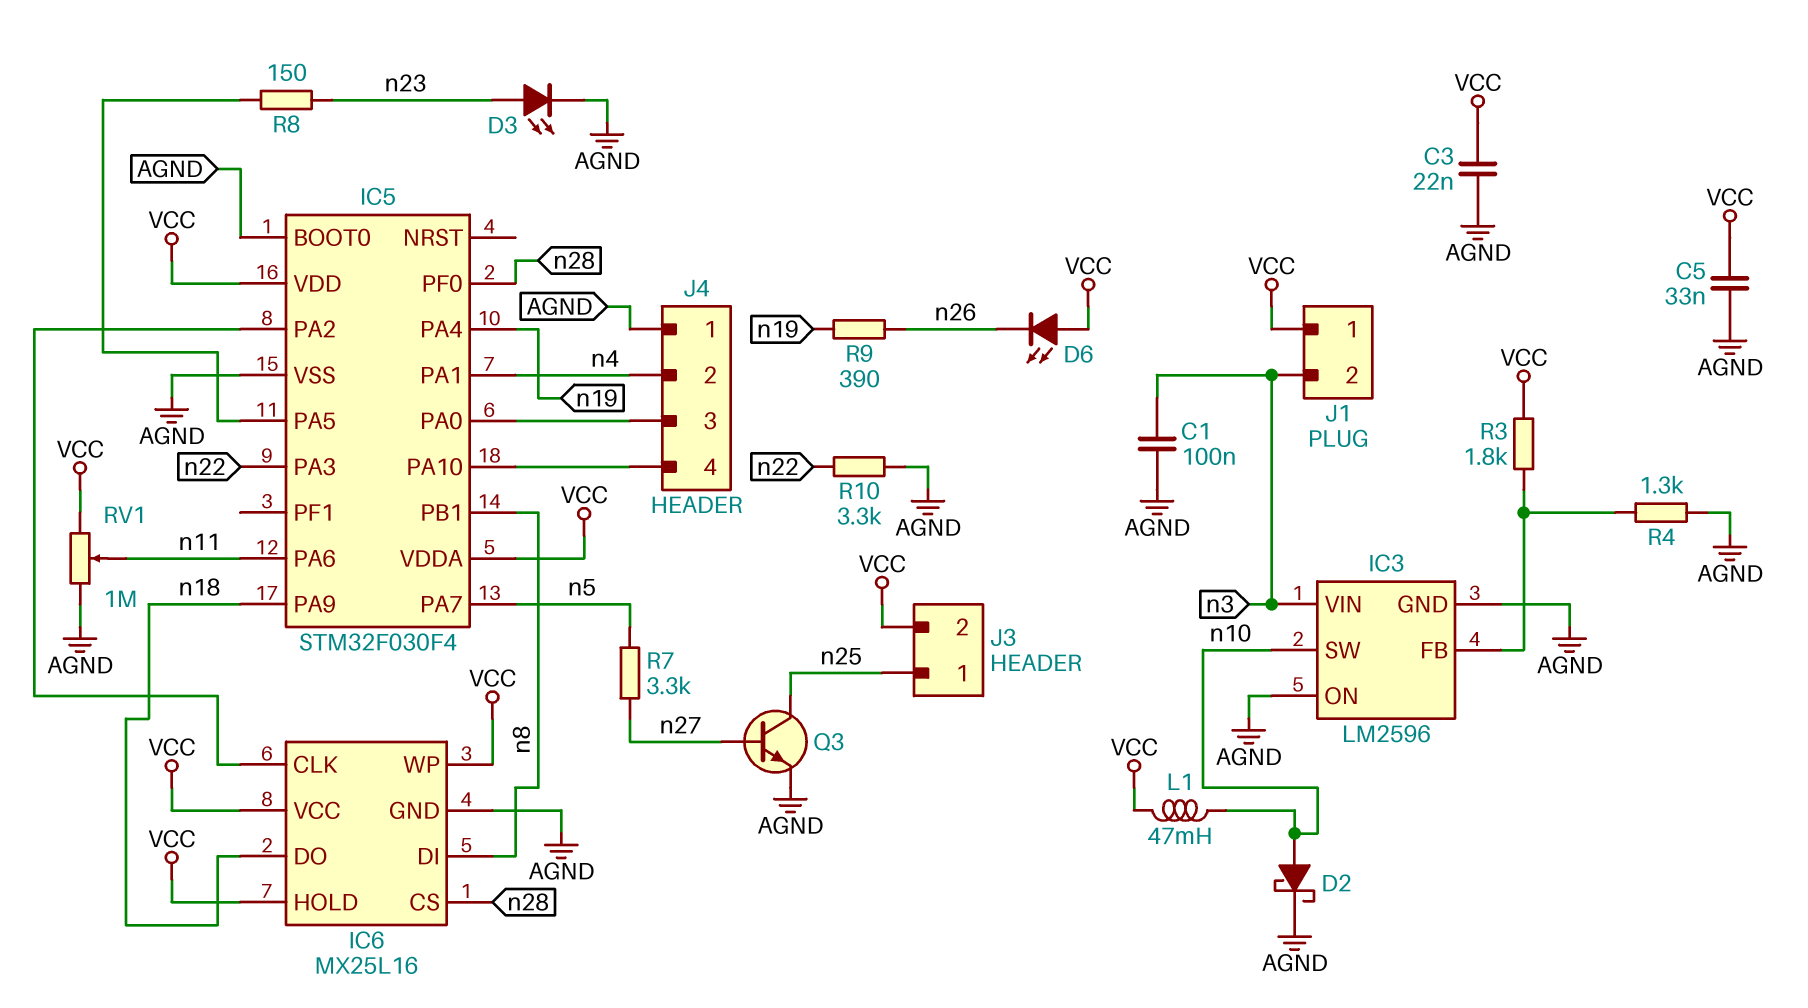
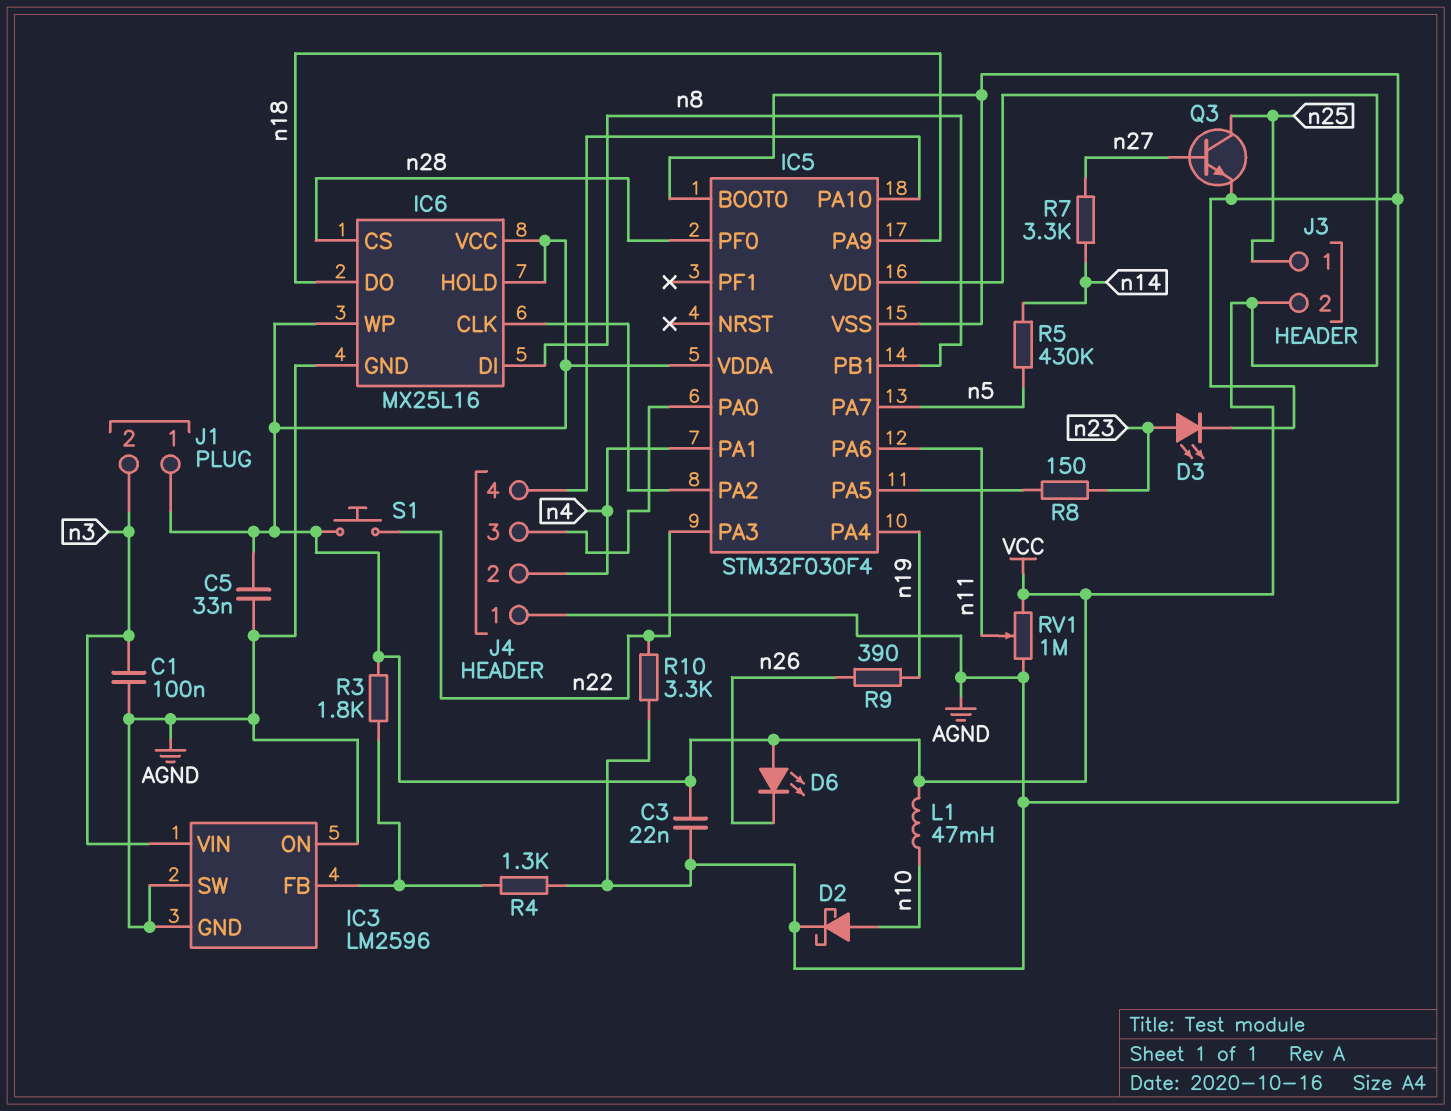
IC3 pin SW: n10 -> AGND
R5: none -> 430k (n5, n14)
R7: 3.3k (n5, n27) -> 3.3k (n14, n27)
S1: none -> button (VCC, n22)

